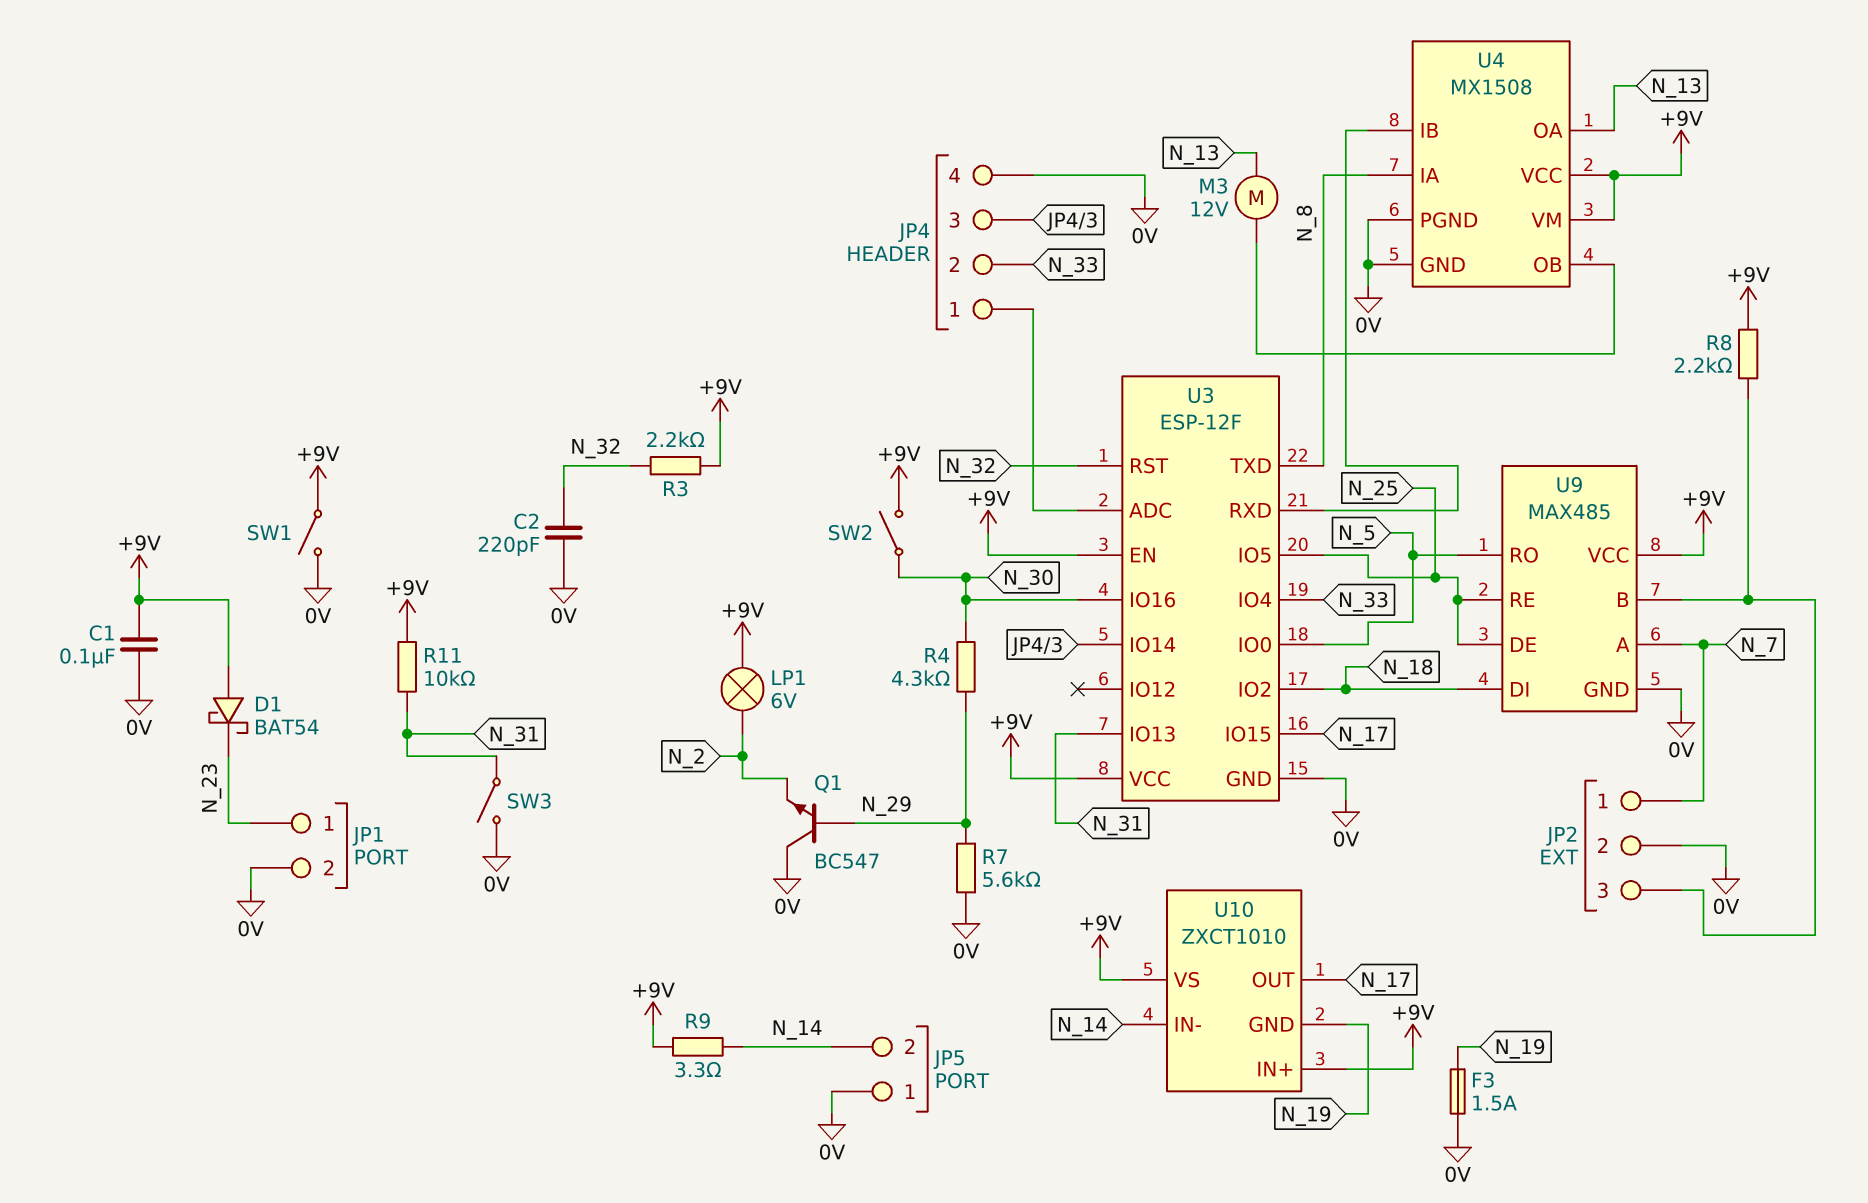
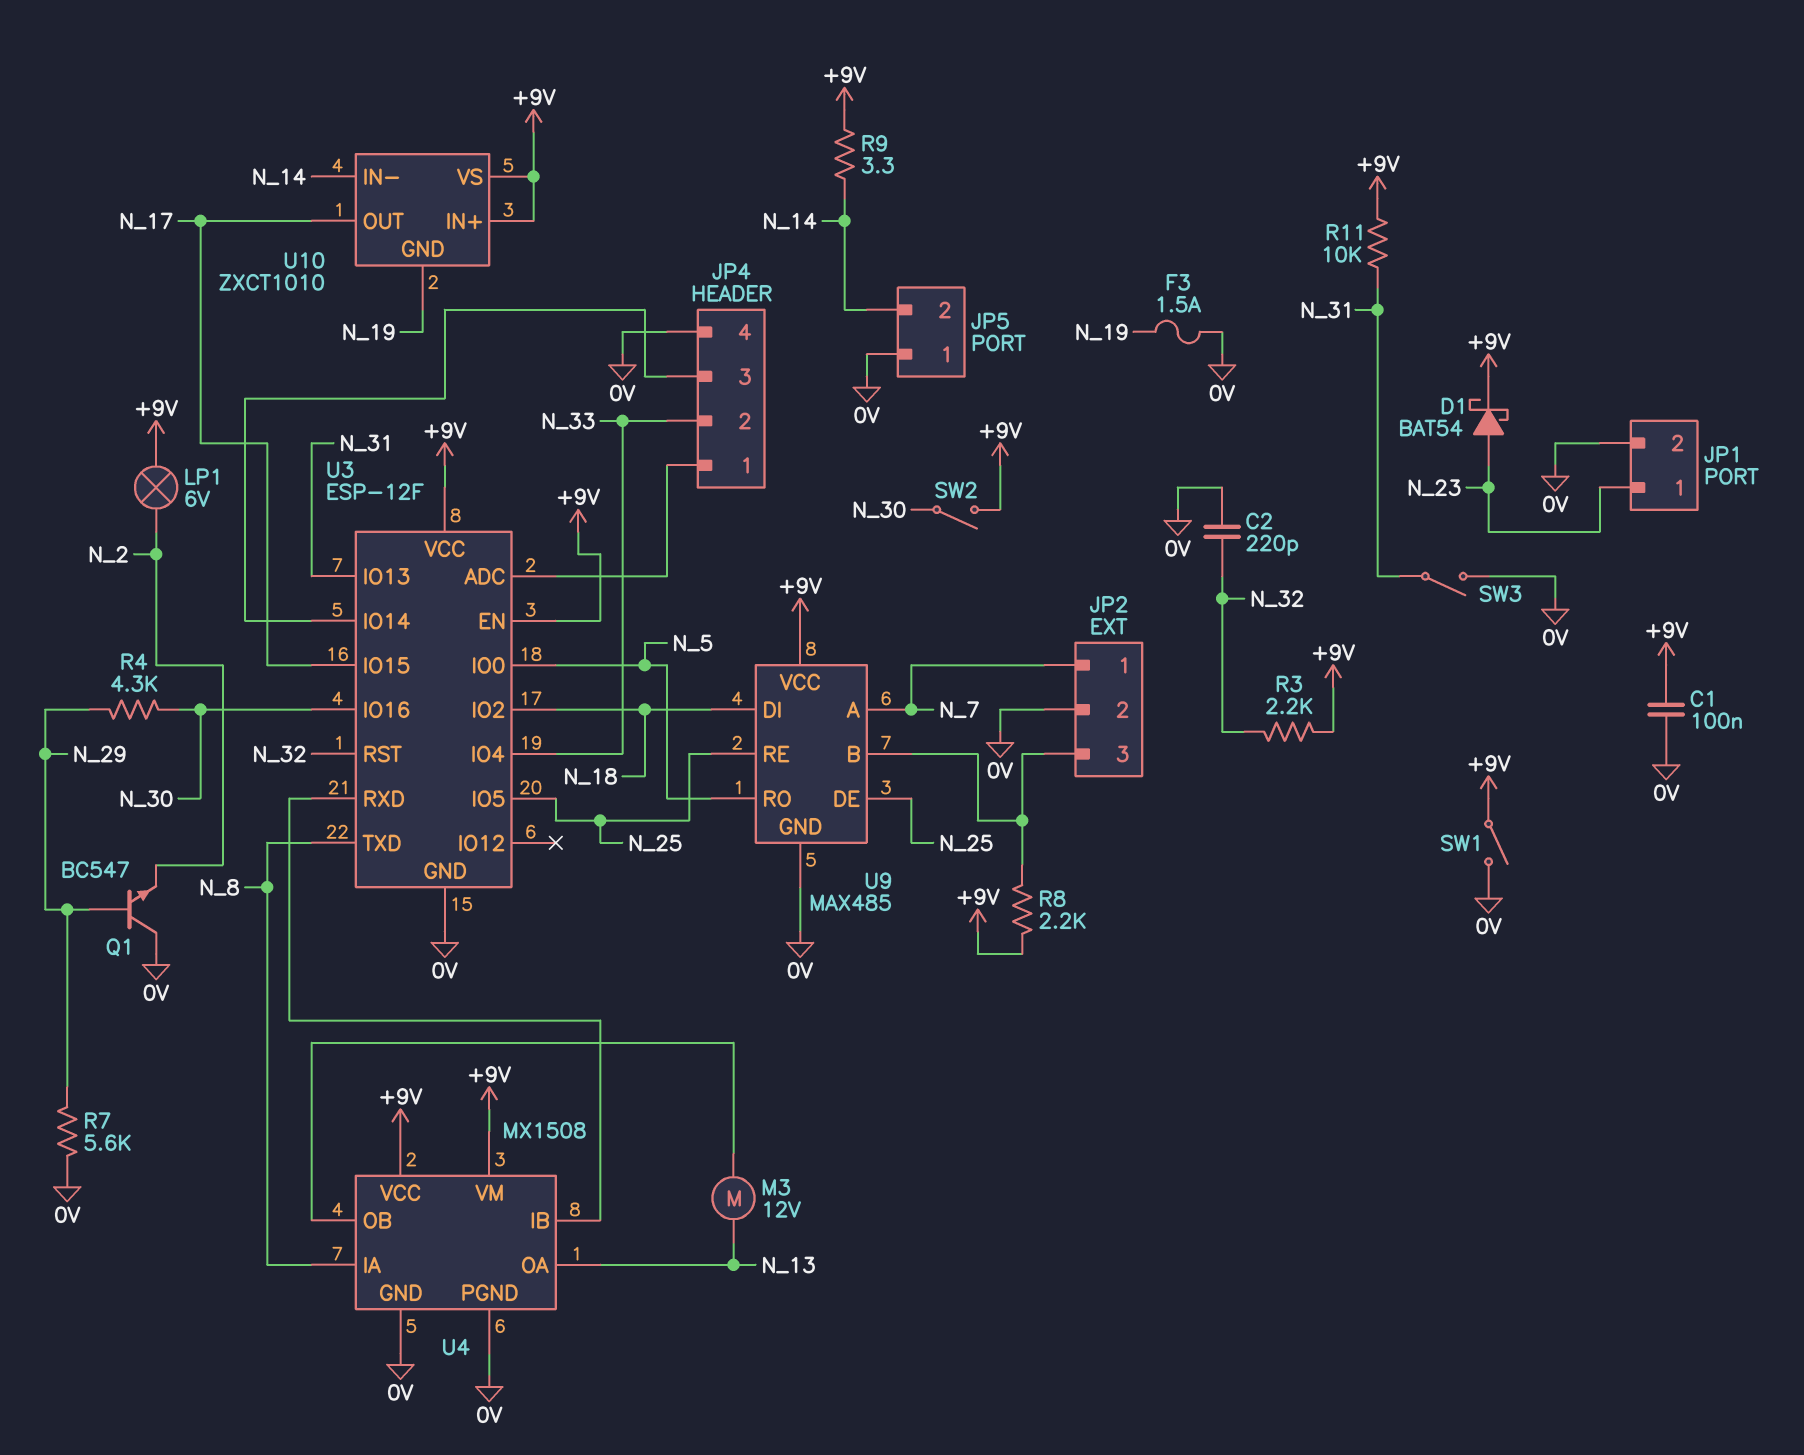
D1: schottky BAT54 (A +9V, K N_23) -> schottky BAT54 (A N_23, K +9V)

